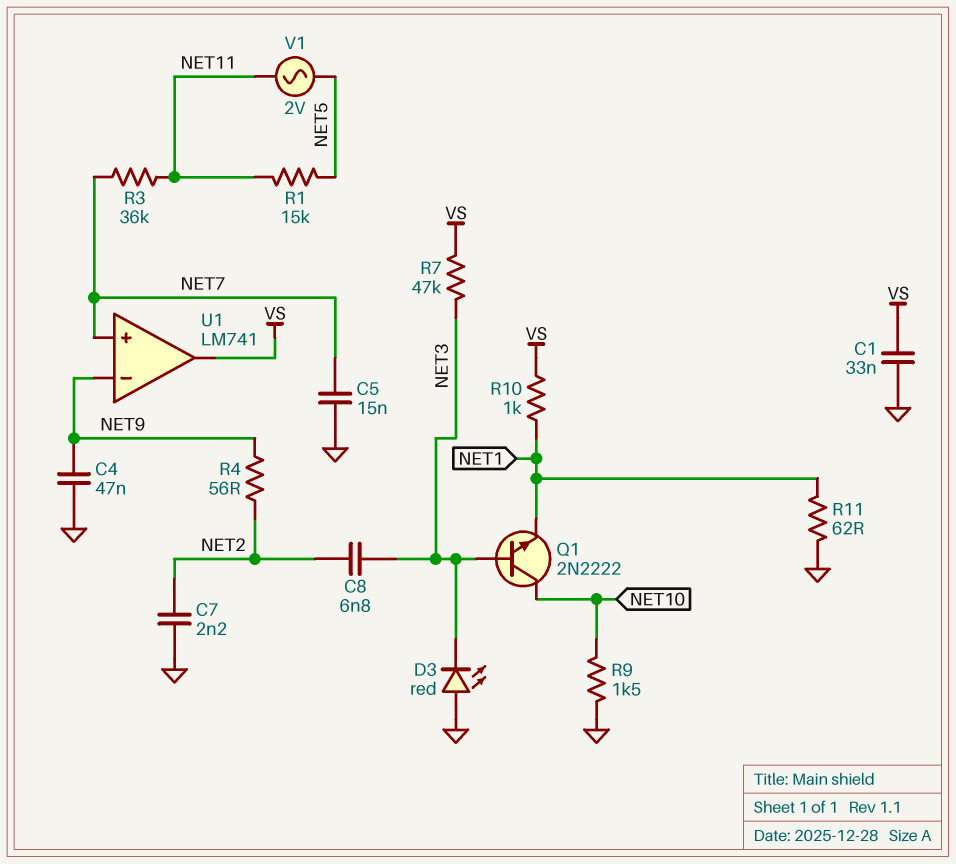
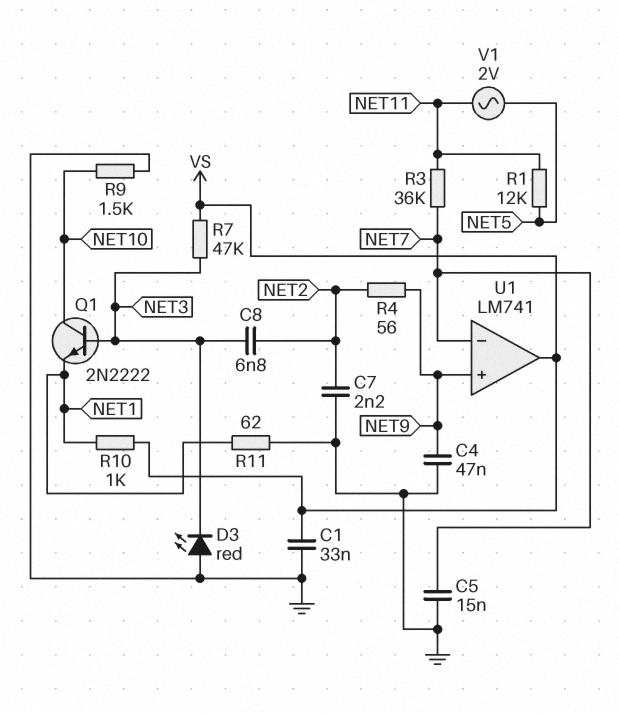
R1: 15k (NET5, NET11) -> 12k (NET5, NET11)
U1 pin in+: NET7 -> NET9
U1 pin in-: NET9 -> NET7

